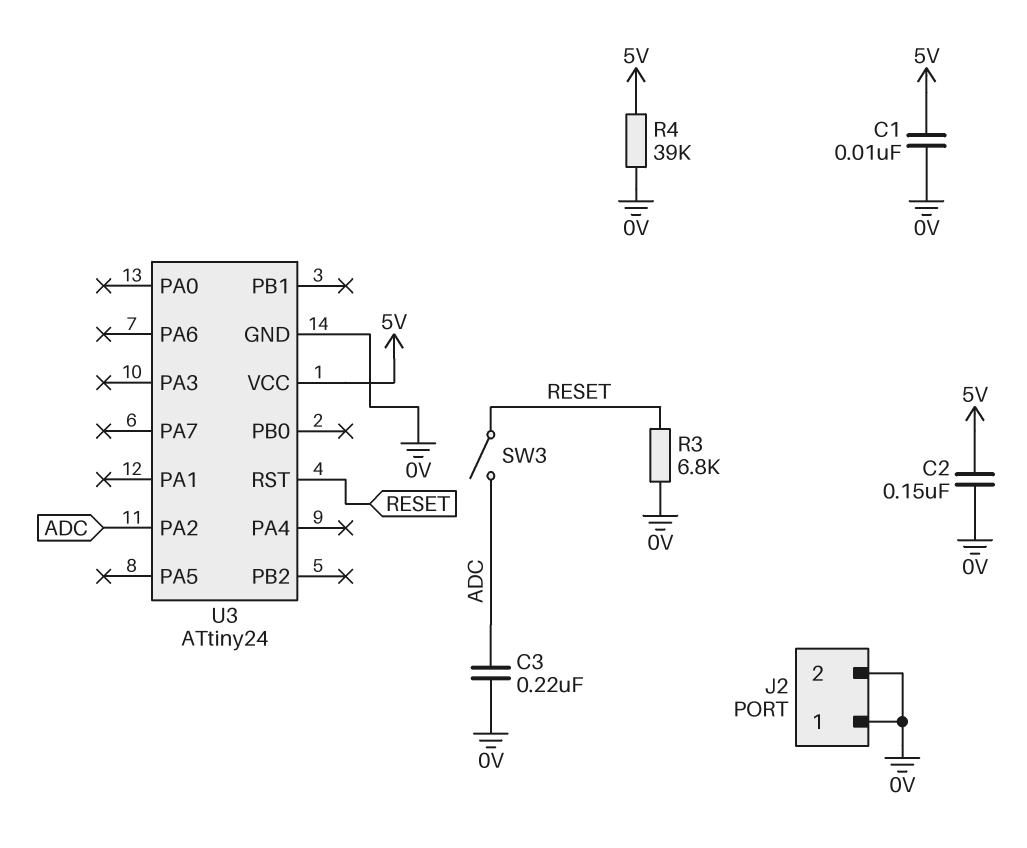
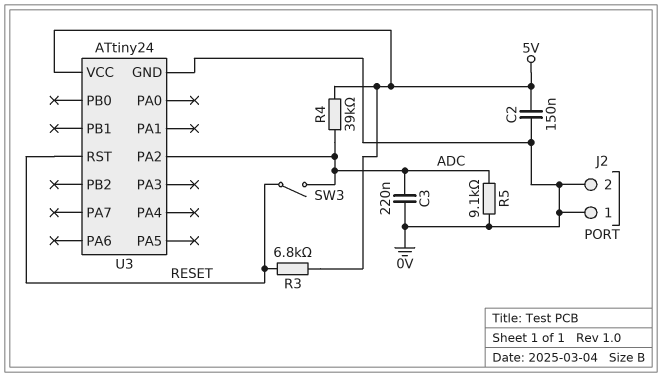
C1: 10nF (0V, 5V) -> none
R3: 6.8k (0V, RESET) -> 6.8k (5V, RESET)
R4: 39k (0V, 5V) -> 39k (5V, ADC)
R5: none -> 9.1k (0V, ADC)

